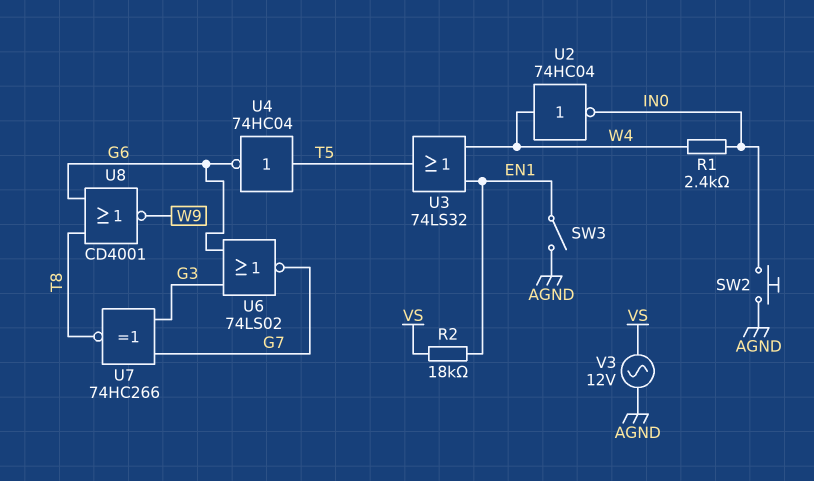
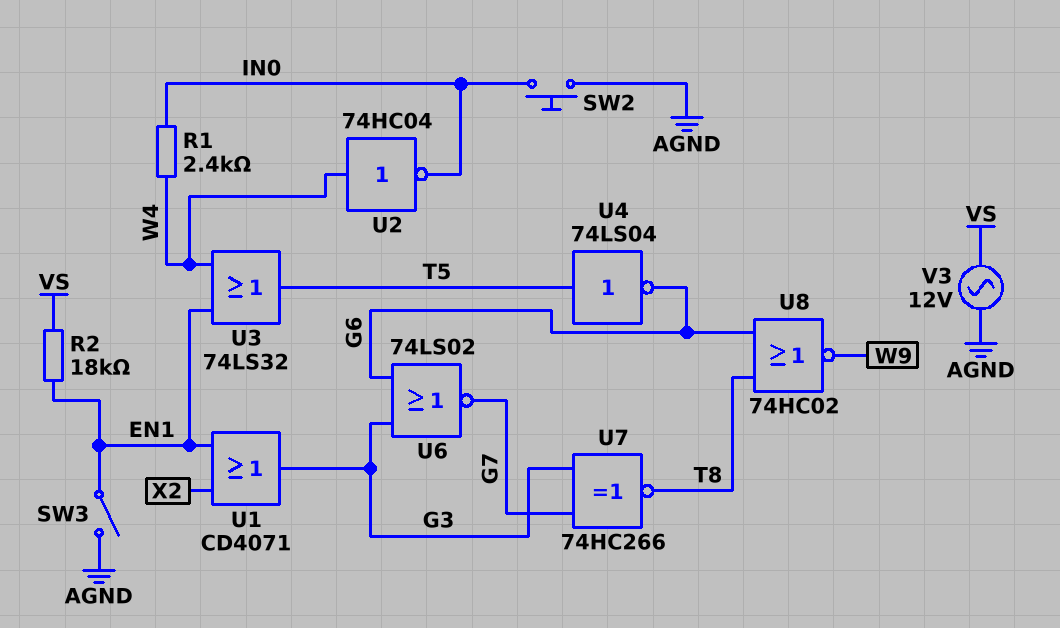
U1: none -> OR CD4071 (in EN1, in X2, out G3)
U4: NOT 74HC04 (in T5, out G6) -> NOT 74LS04 (in T5, out G6)
U8: NOR CD4001 (in G6, in T8, out W9) -> NOR 74HC02 (in G6, in T8, out W9)

